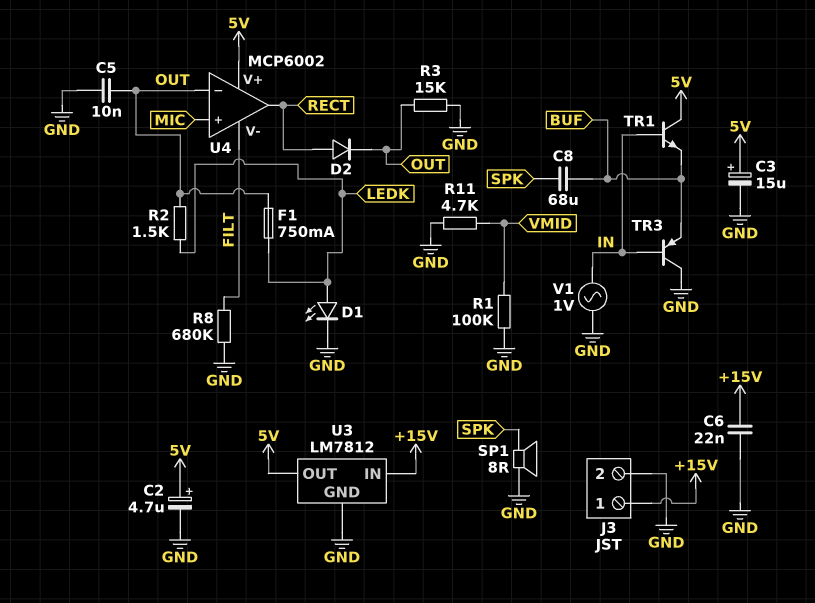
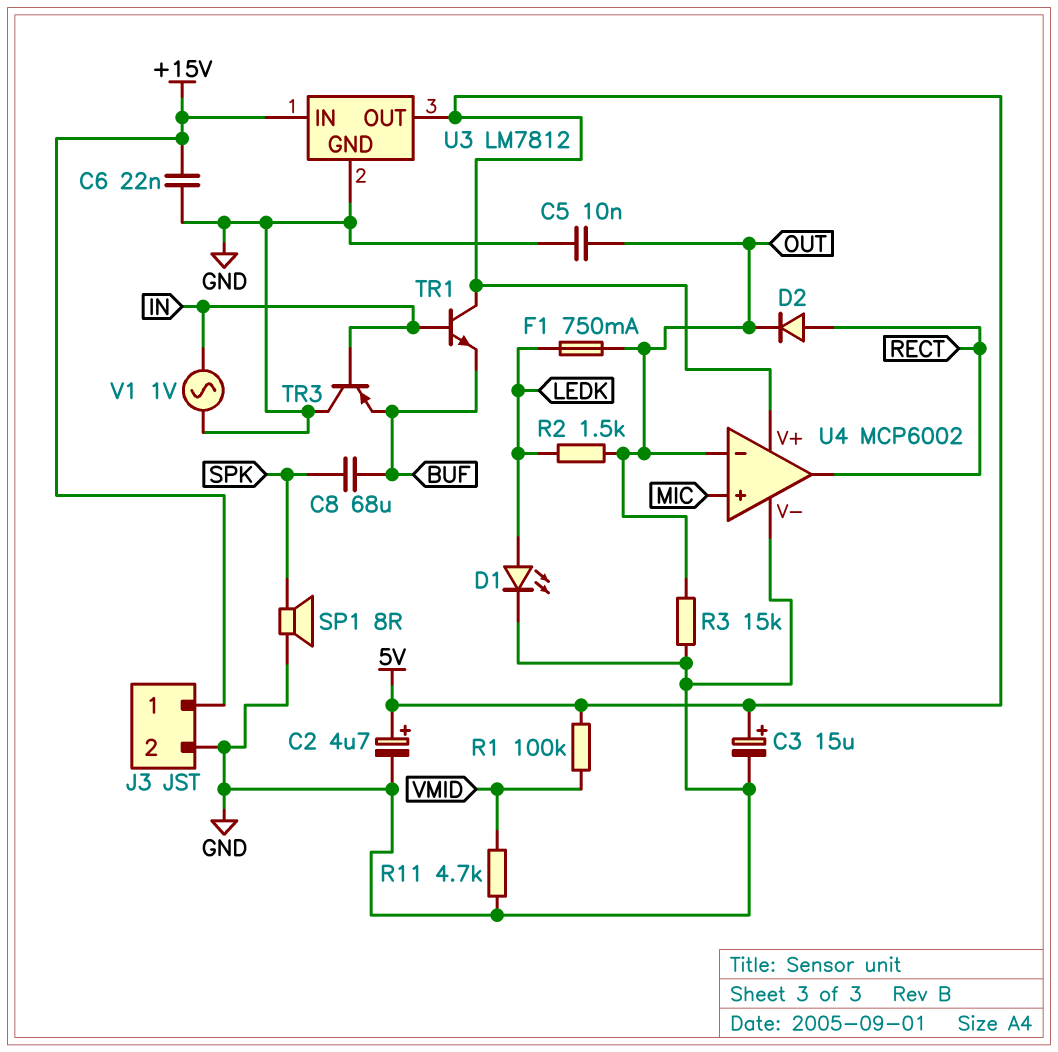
R1: 100k (GND, VMID) -> 100k (5V, VMID)
R8: 680k (FILT, GND) -> none
U4 pin V-: FILT -> GND

